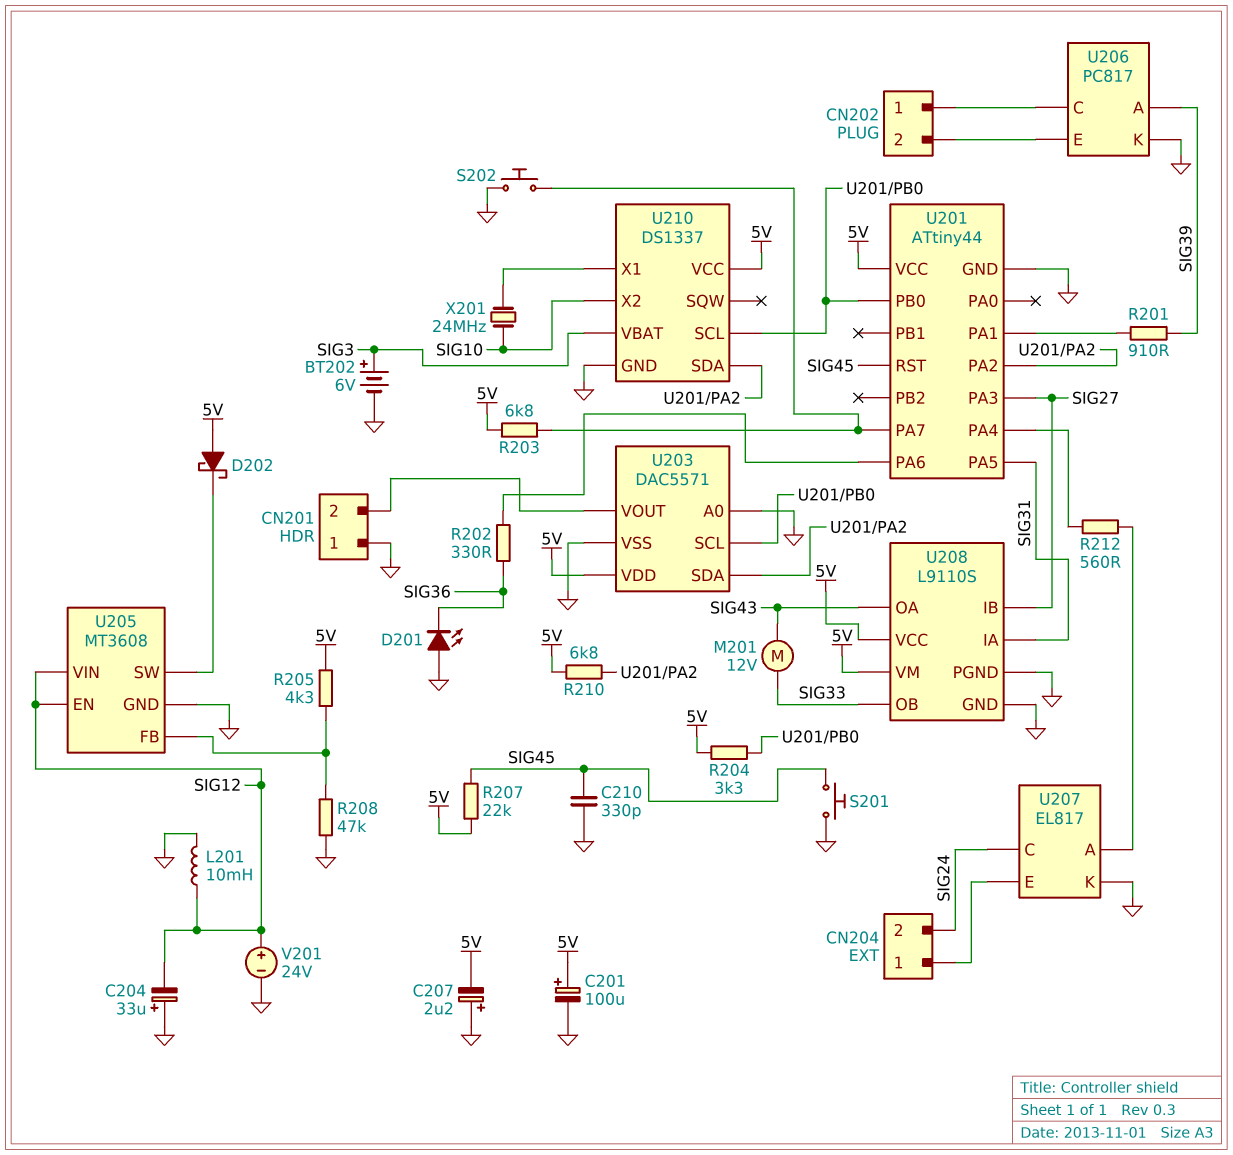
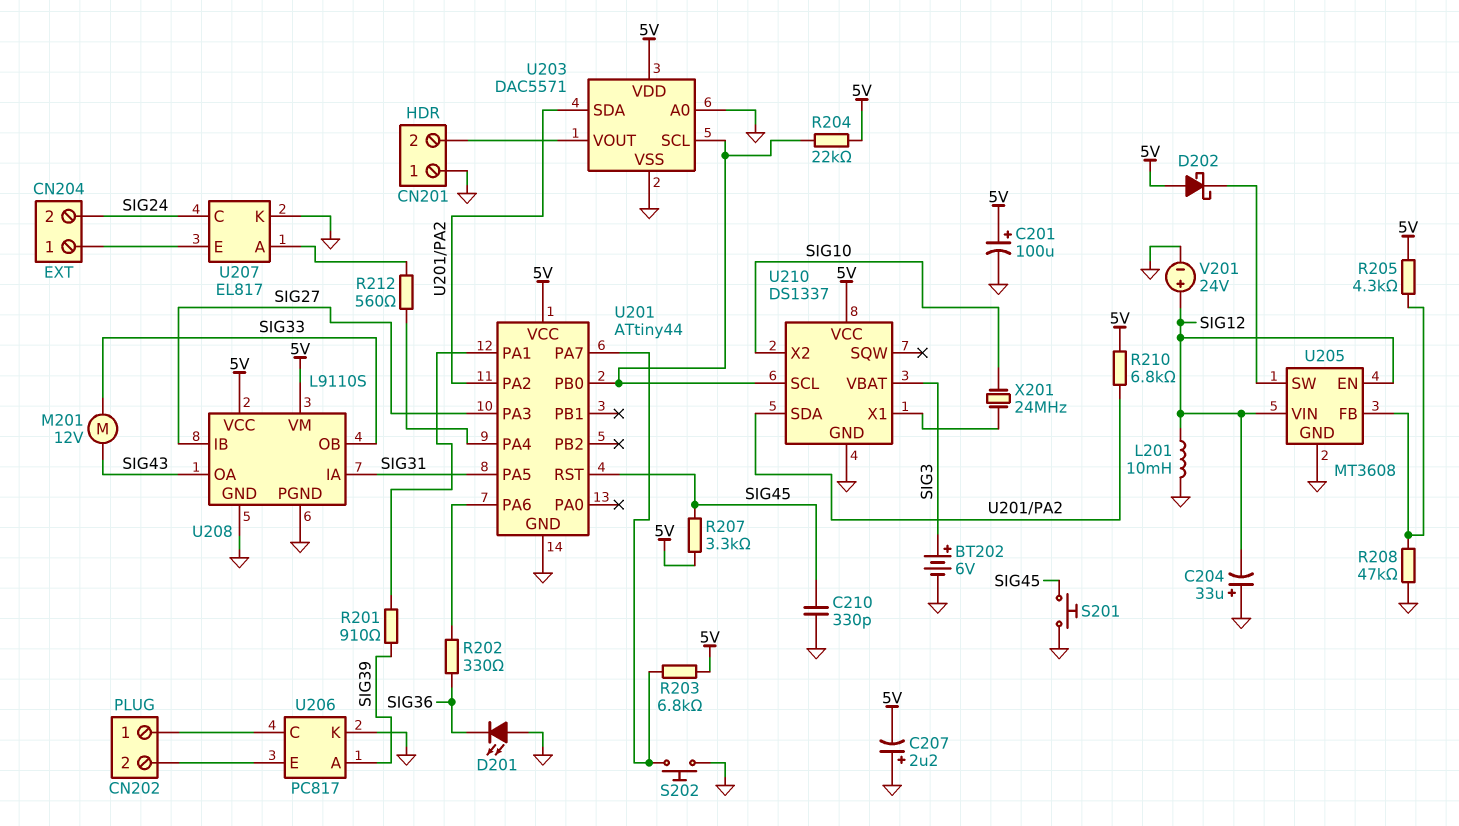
R204: 3.3k (5V, U201/PB0) -> 22k (5V, U201/PB0)
R207: 22k (5V, SIG45) -> 3.3k (5V, SIG45)

